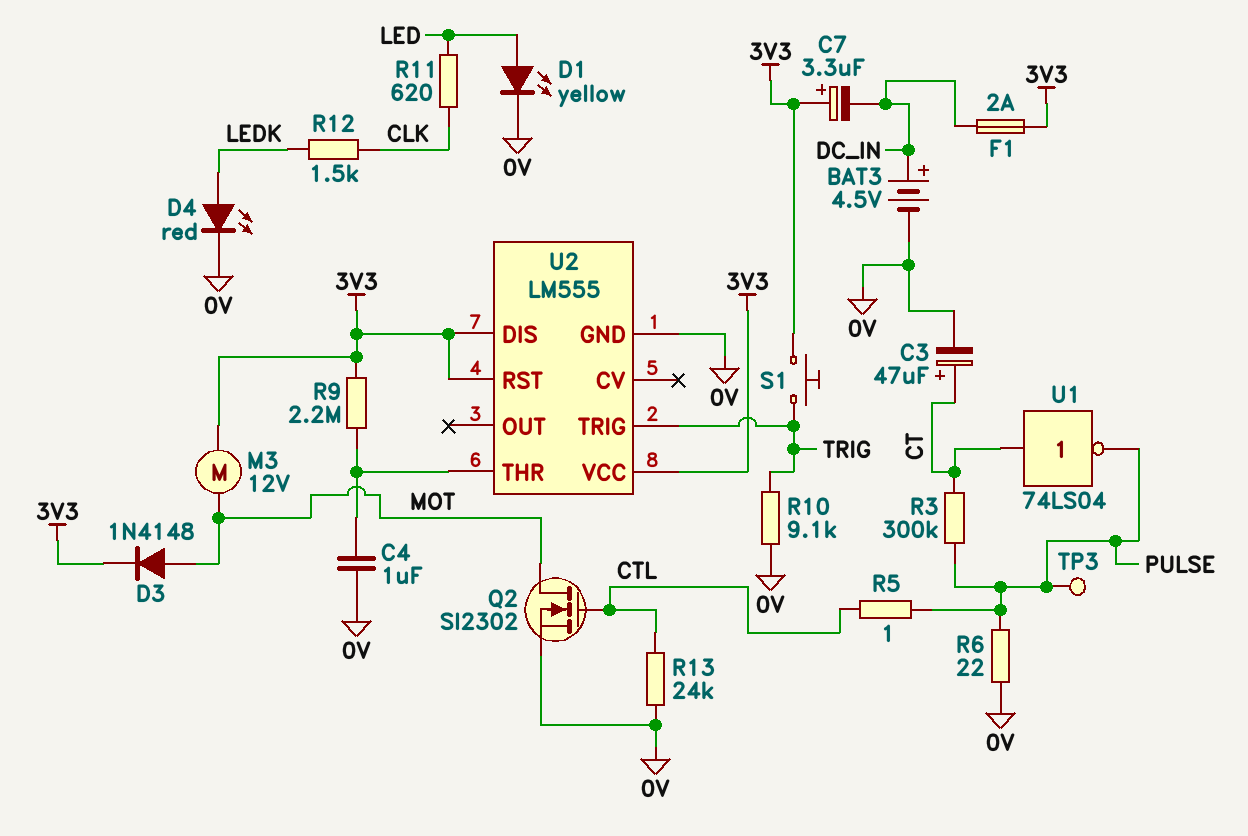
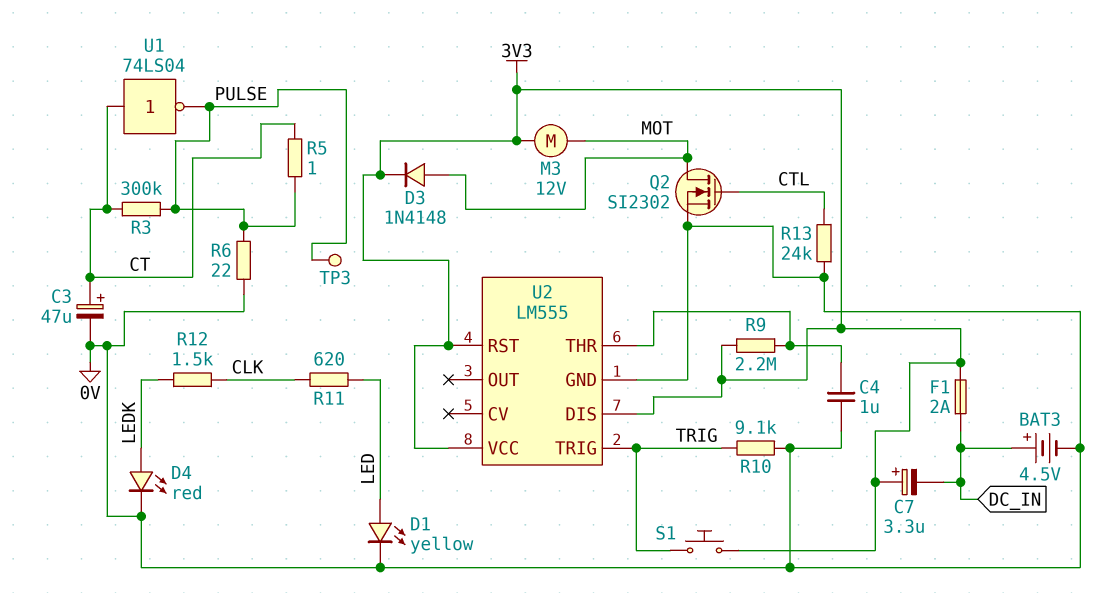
R5: 1 (CTL, PULSE) -> 1 (CT, PULSE)

